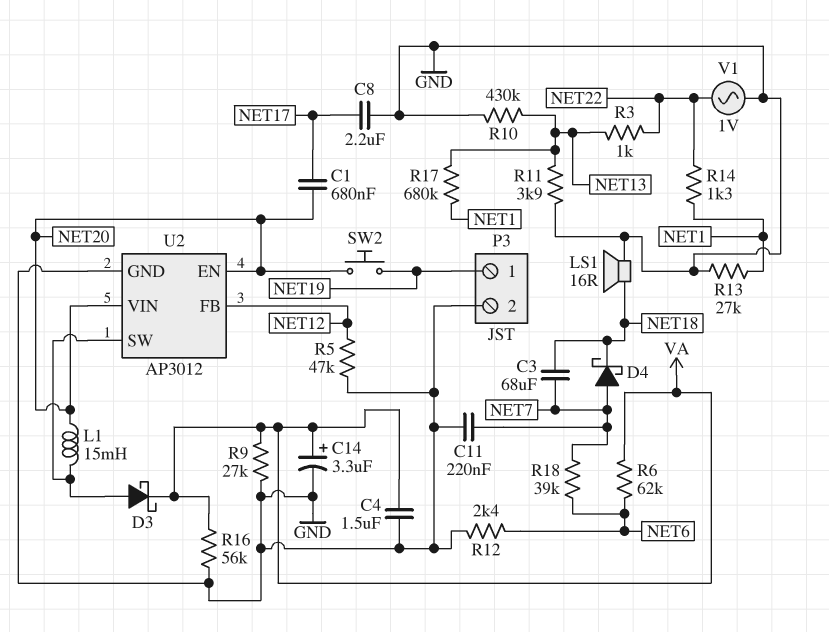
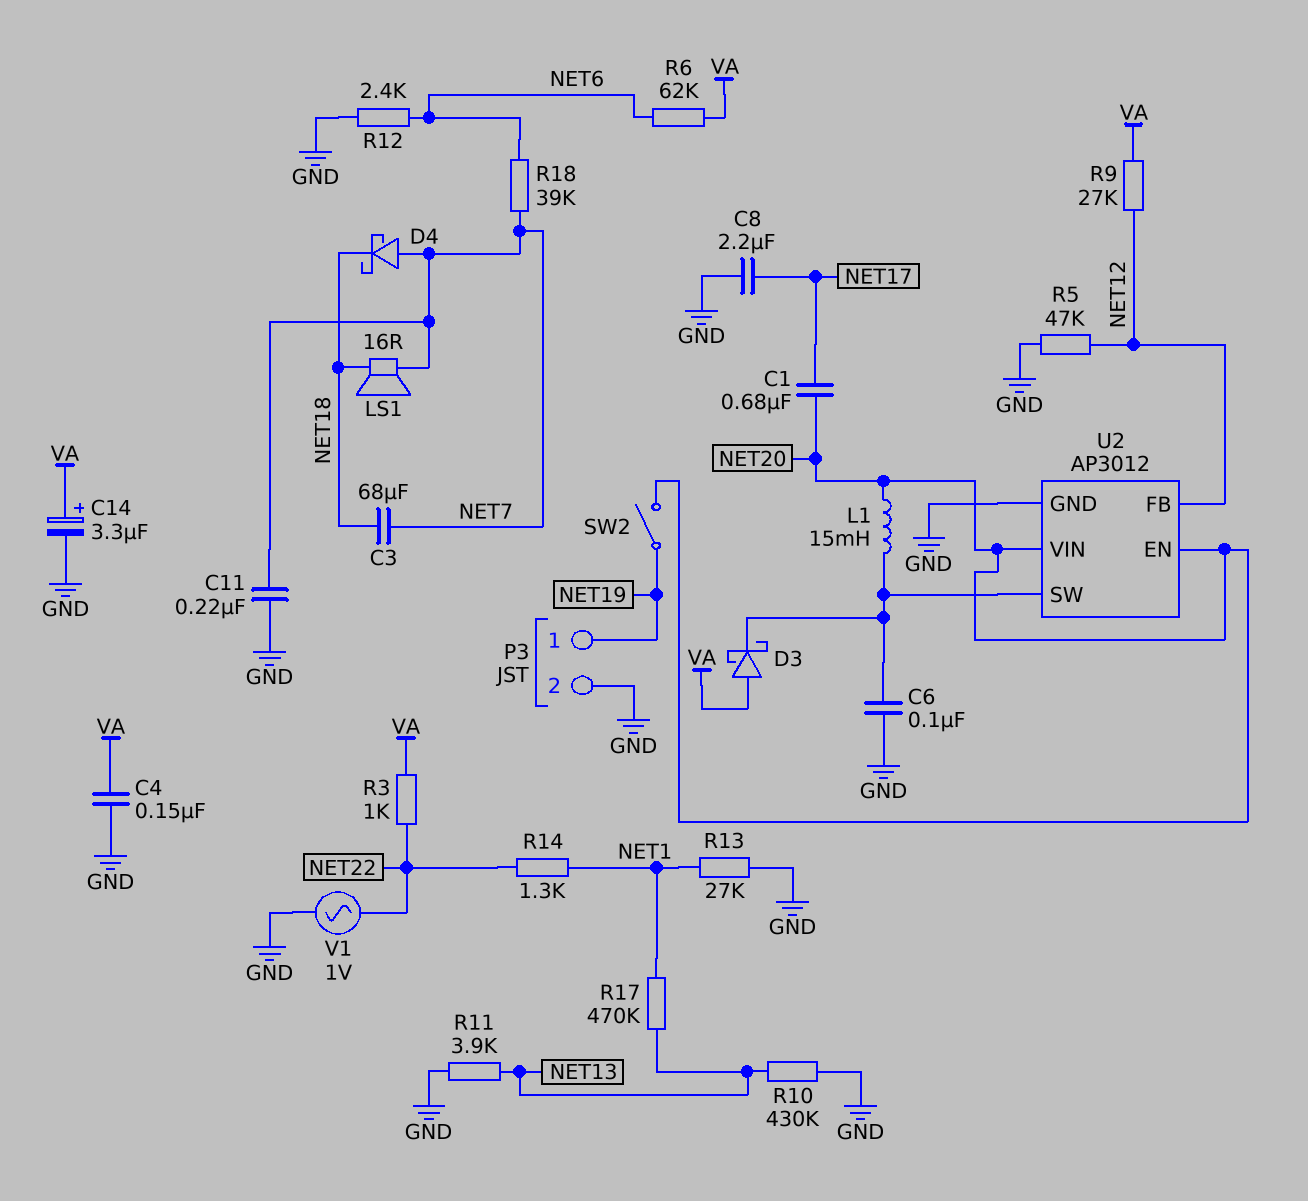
C4: 1.5uF (GND, VA) -> 150nF (GND, VA)
C6: none -> 100nF (GND, U2/SW)
D3: schottky (A U2/SW, K VA) -> schottky (A VA, K U2/SW)
LS1: speaker 16R (GND, NET18) -> speaker 16R (NET7, NET18)
R3: 1k (NET13, NET22) -> 1k (NET22, VA)
R9: 27k (GND, VA) -> 27k (NET12, VA)
R16: 56k (GND, VA) -> none
R17: 680k (NET1, NET13) -> 470k (NET1, NET13)
SW2: button (NET19, NET20) -> switch (NET19, NET20)

